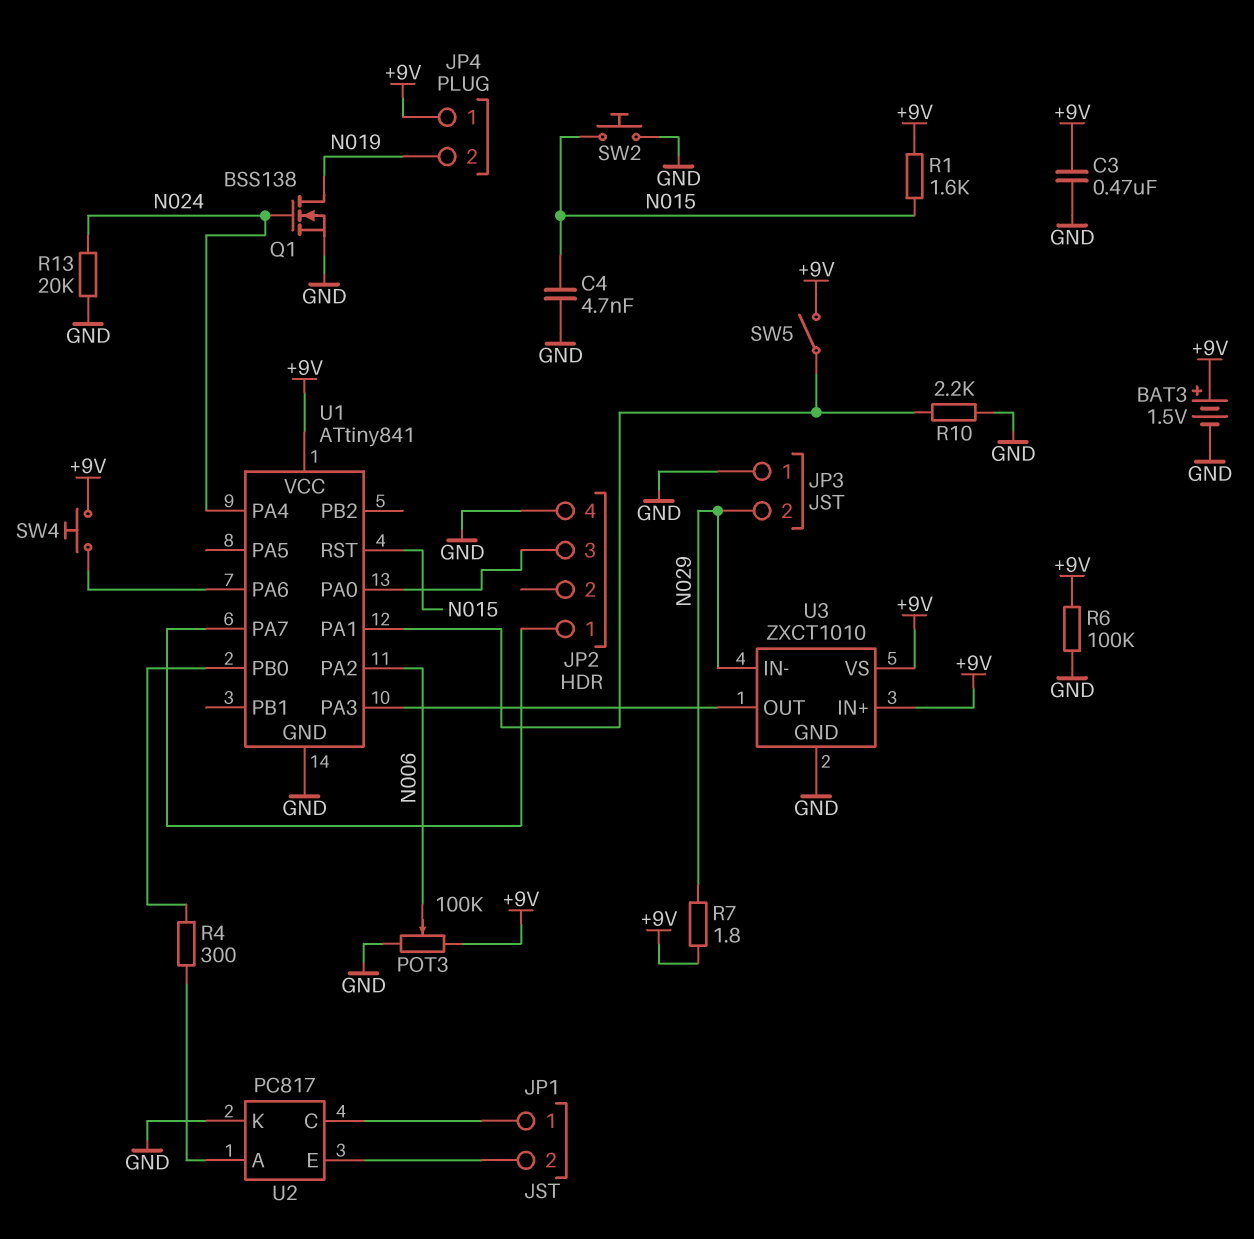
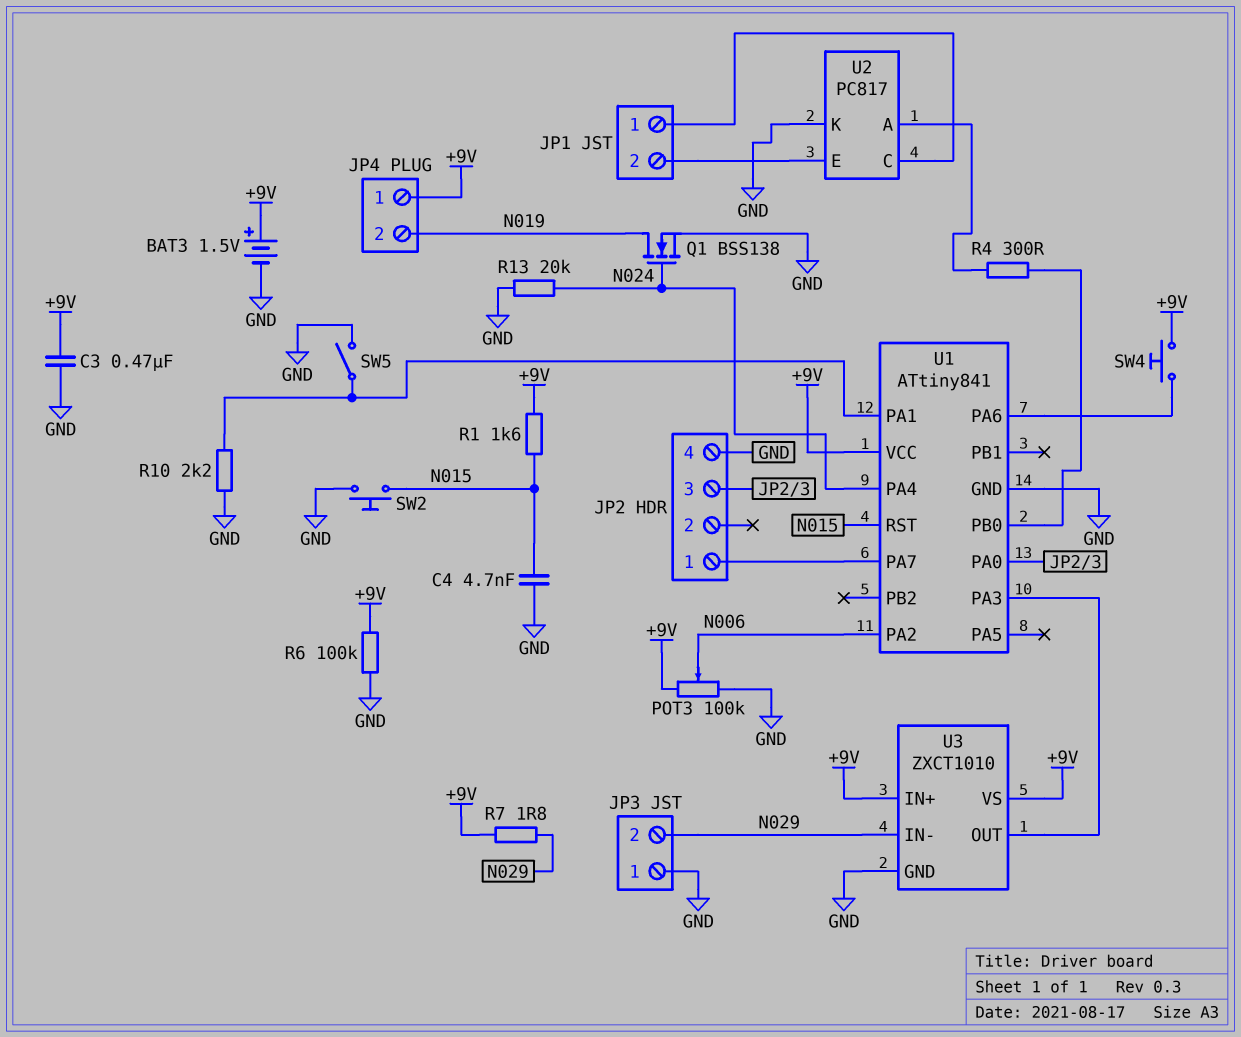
SW5: switch (+9V, U1/PA1) -> switch (GND, U1/PA1)

